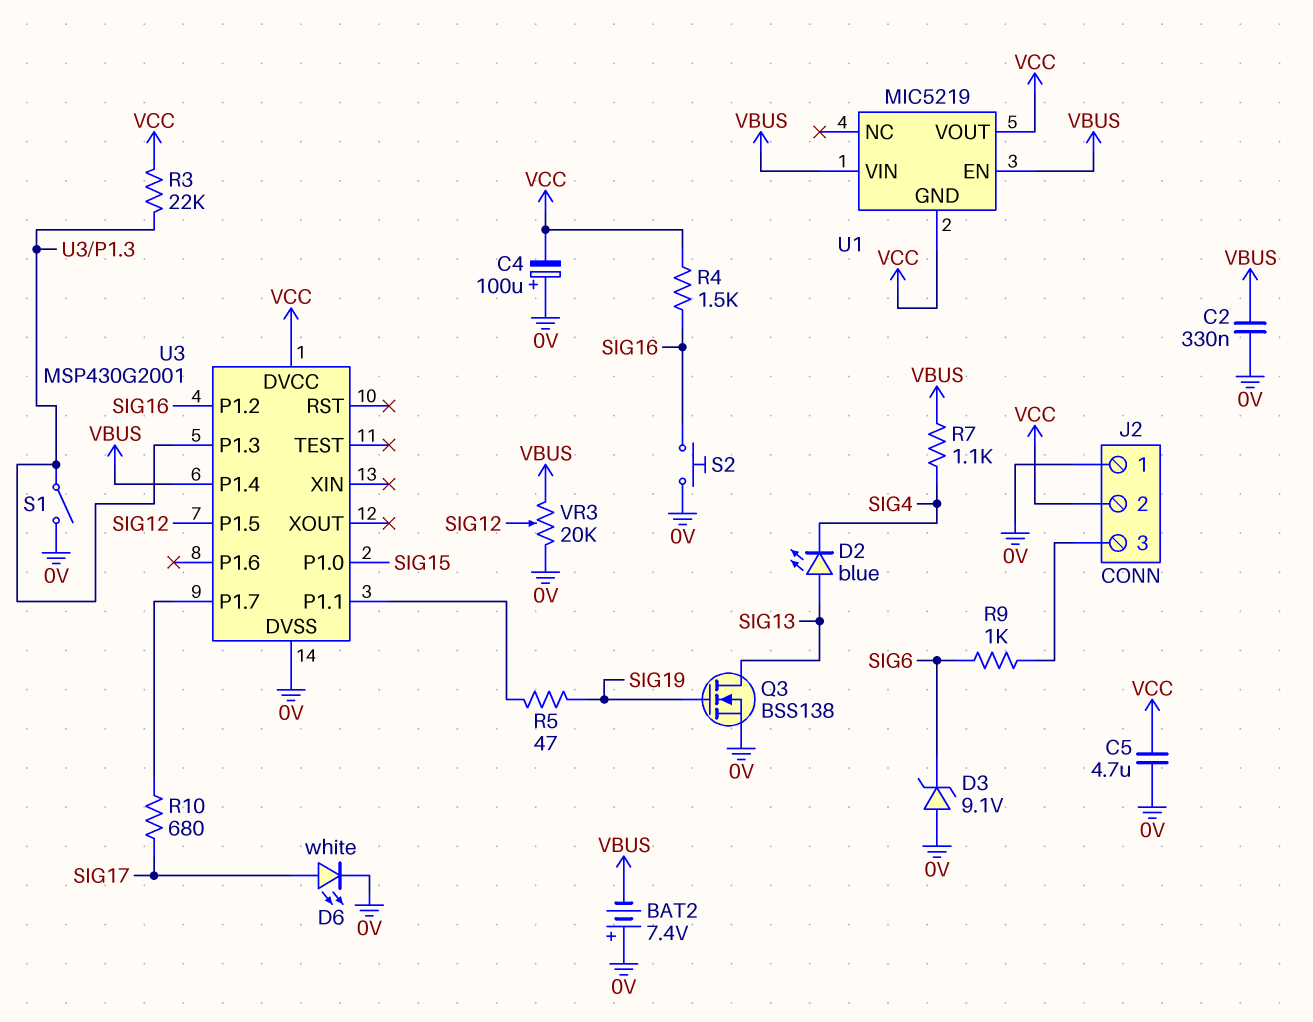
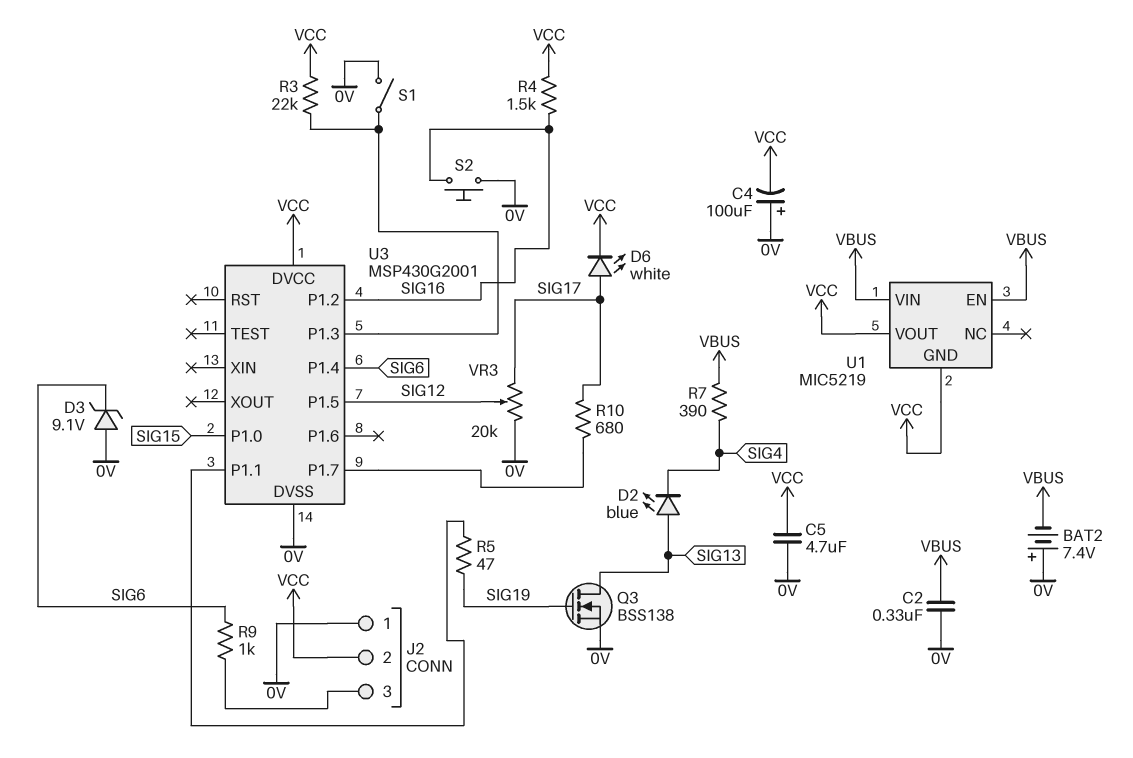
D6: LED white (A SIG17, K 0V) -> LED white (A SIG17, K VCC)
R7: 1.1k (SIG4, VBUS) -> 390 (SIG4, VBUS)
U3 pin P1.4: VBUS -> SIG6
VR3: 20k (0V, VBUS, wiper SIG12) -> 20k (0V, SIG17, wiper SIG12)

